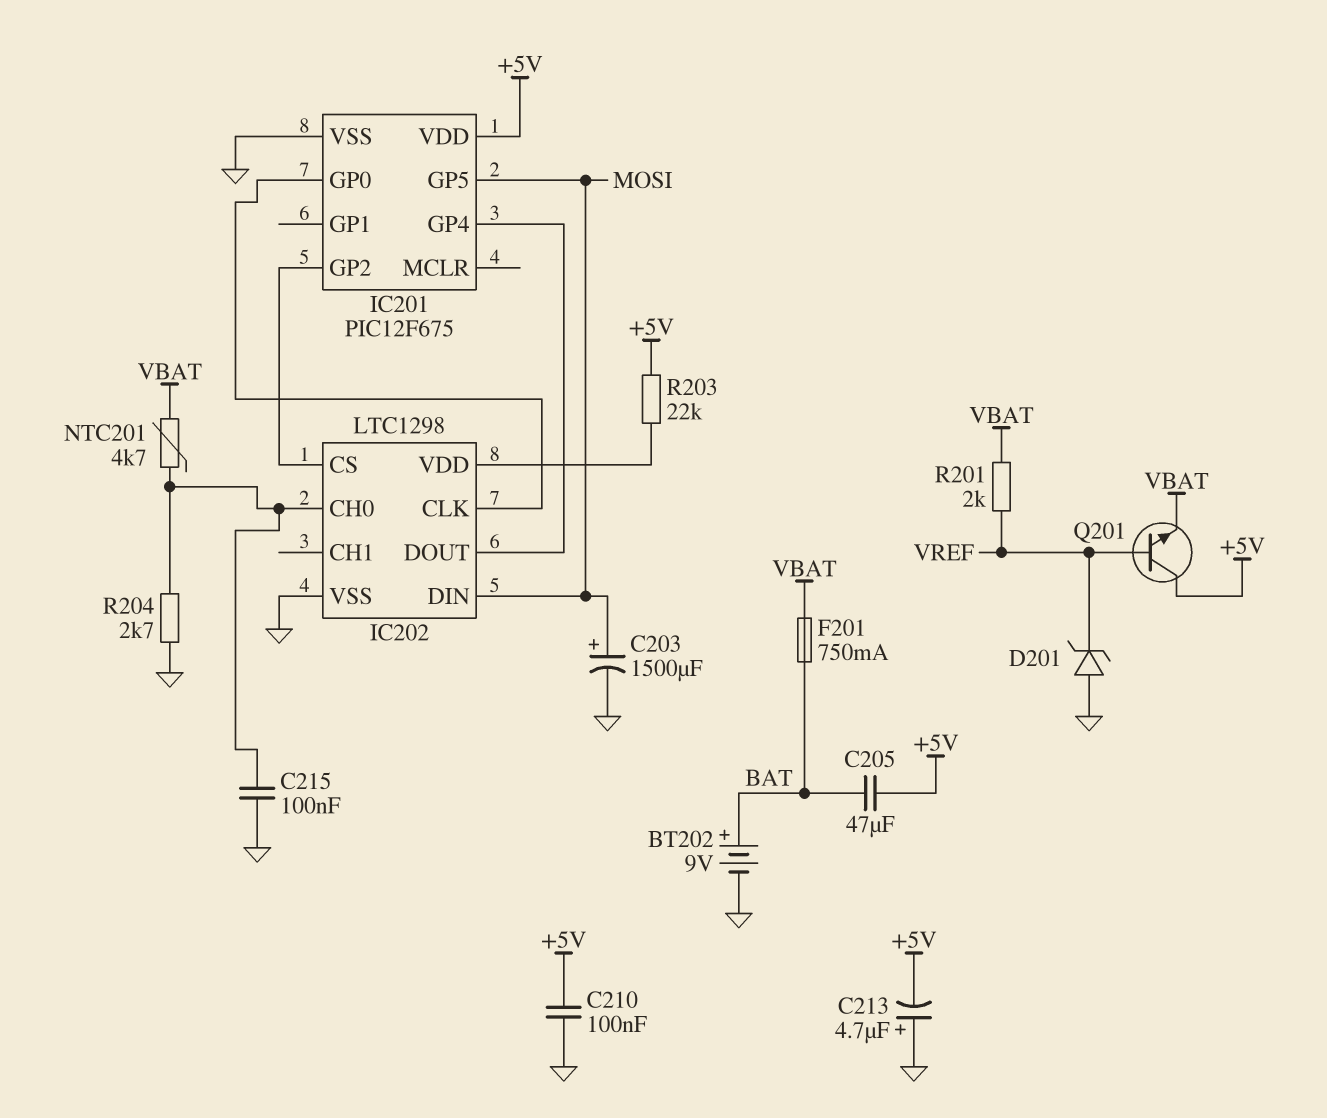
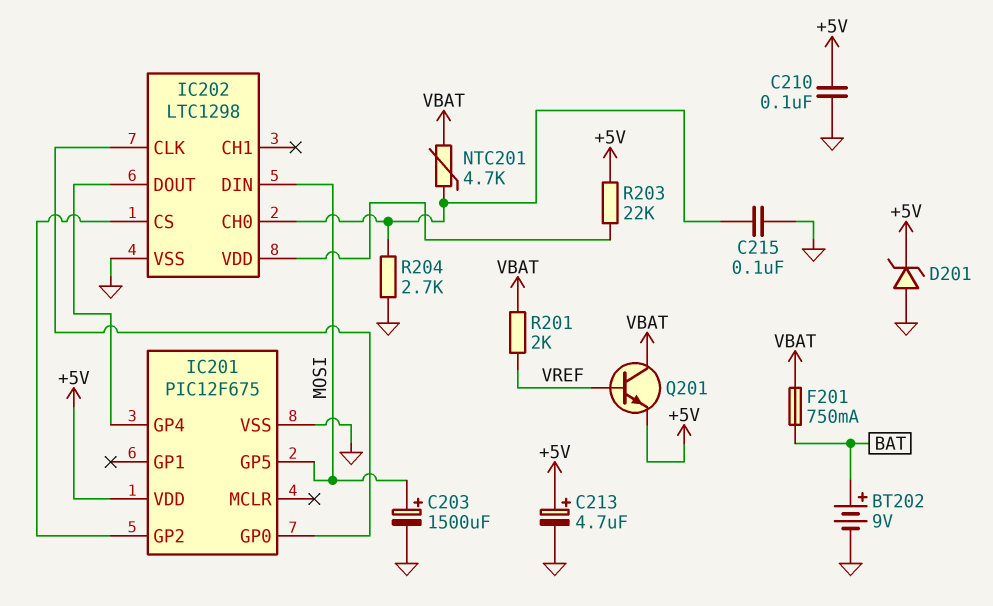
C205: 47uF (+5V, BAT) -> none
C213: 4.7uF (plus GND, minus +5V) -> 4.7uF (plus +5V, minus GND)
D201: zener (A GND, K VREF) -> zener (A GND, K +5V)
Q201: NPN (B VREF, C +5V, E VBAT) -> NPN (B VREF, C VBAT, E +5V)

